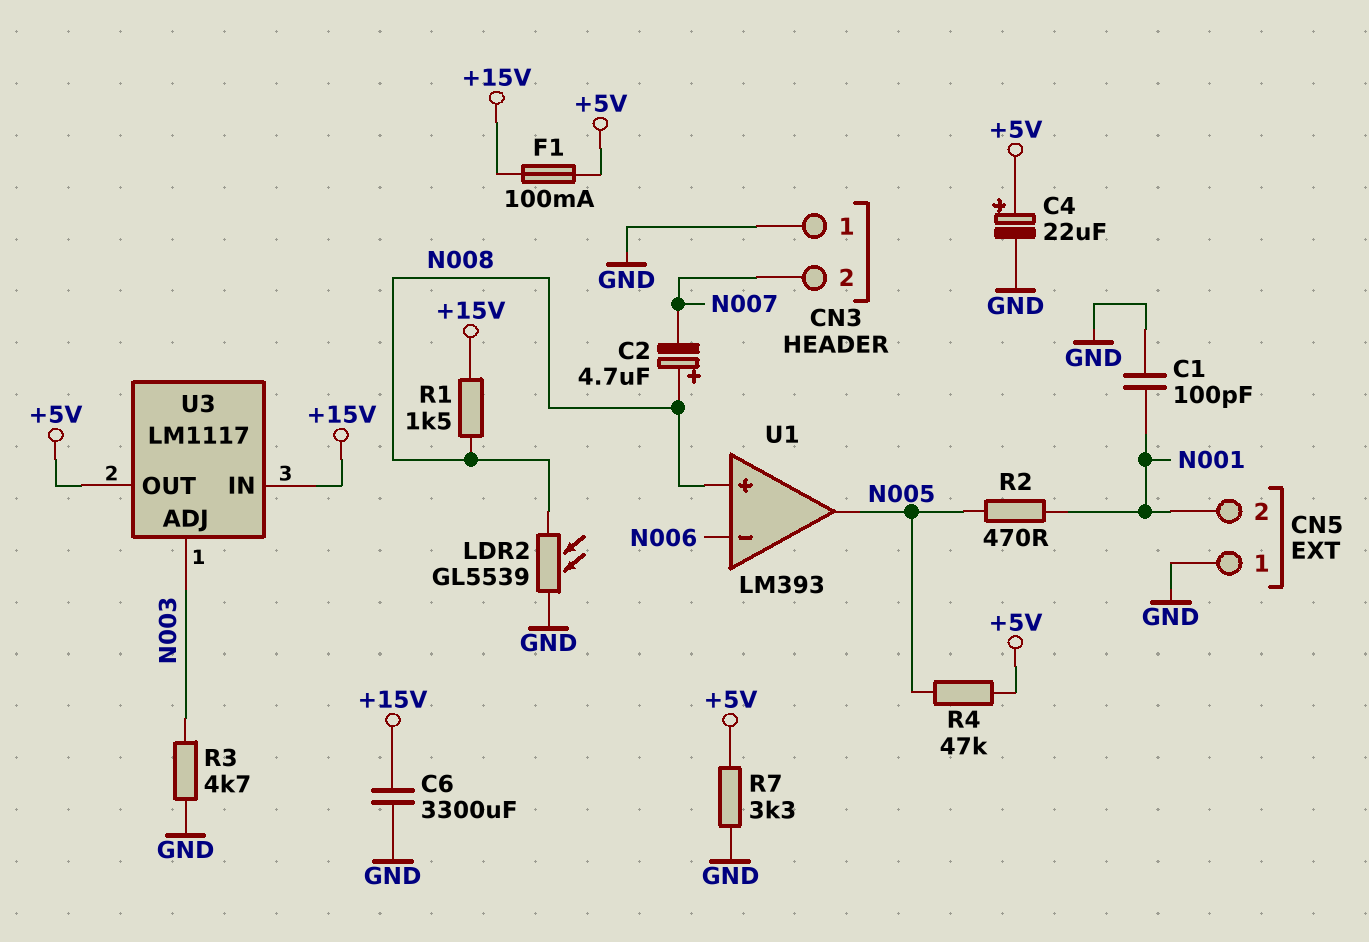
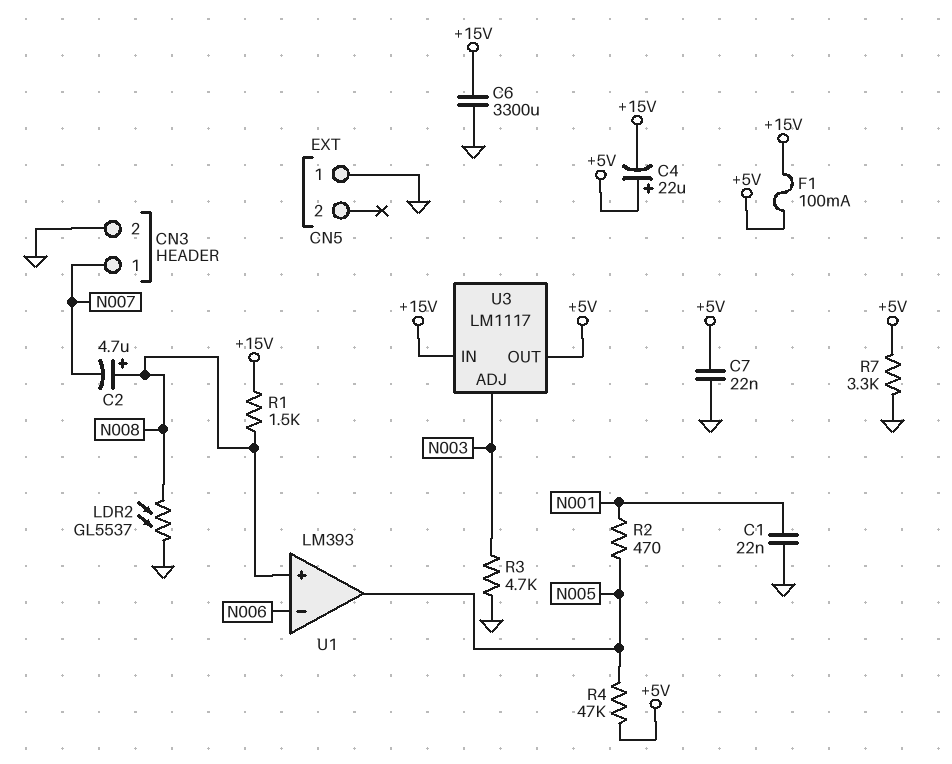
C1: 100pF (GND, N001) -> 22nF (GND, N001)
C4: 22uF (plus +5V, minus GND) -> 22uF (plus +5V, minus +15V)
C7: none -> 22nF (+5V, GND)
CN3 pin 1: GND -> N007
CN3 pin 2: N007 -> GND
CN5 pin 2: N001 -> none
LDR2: GL5539 (GND, N008) -> GL5537 (GND, N008)

